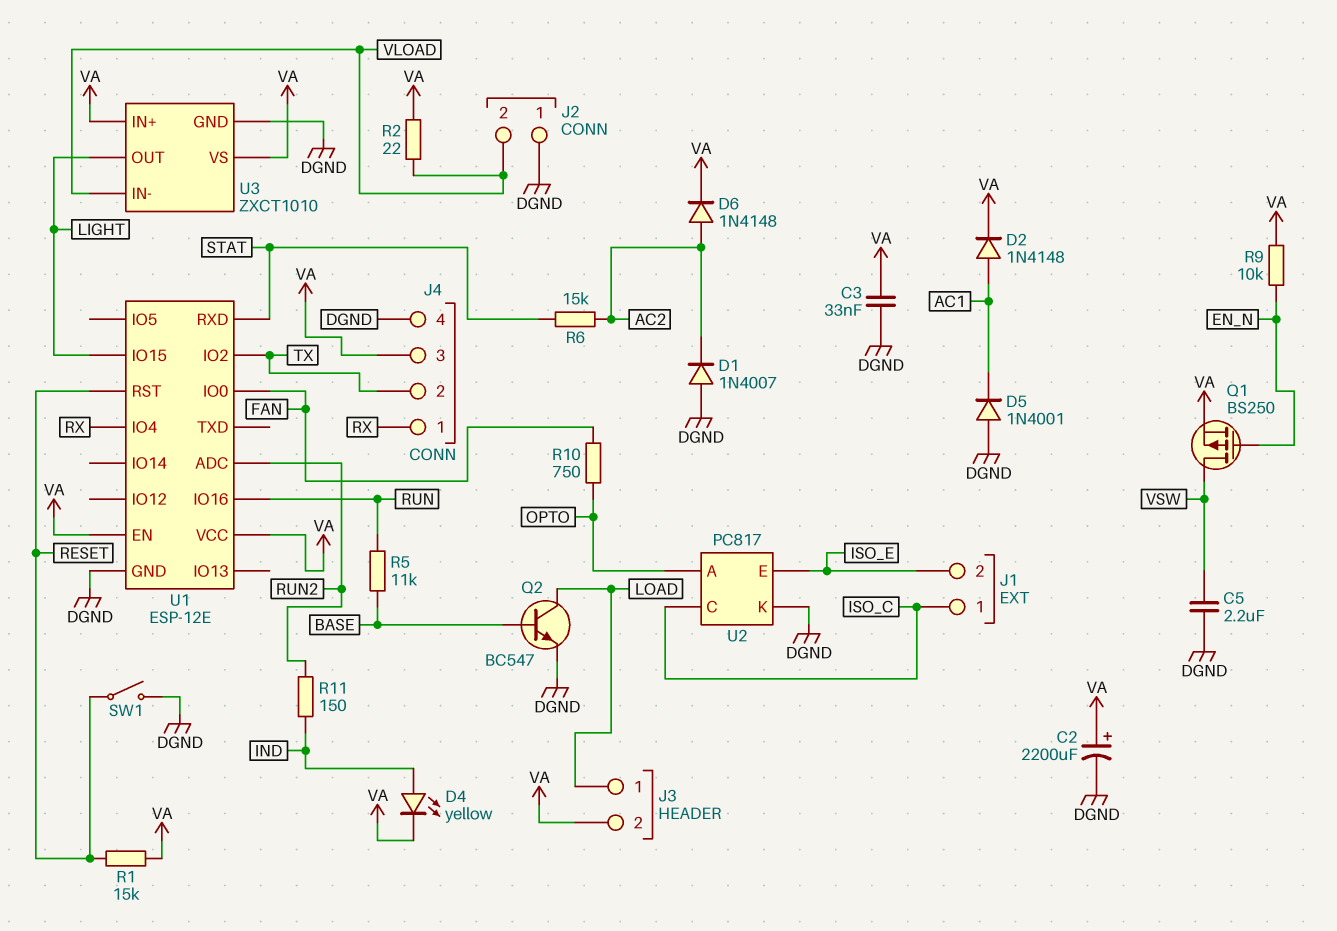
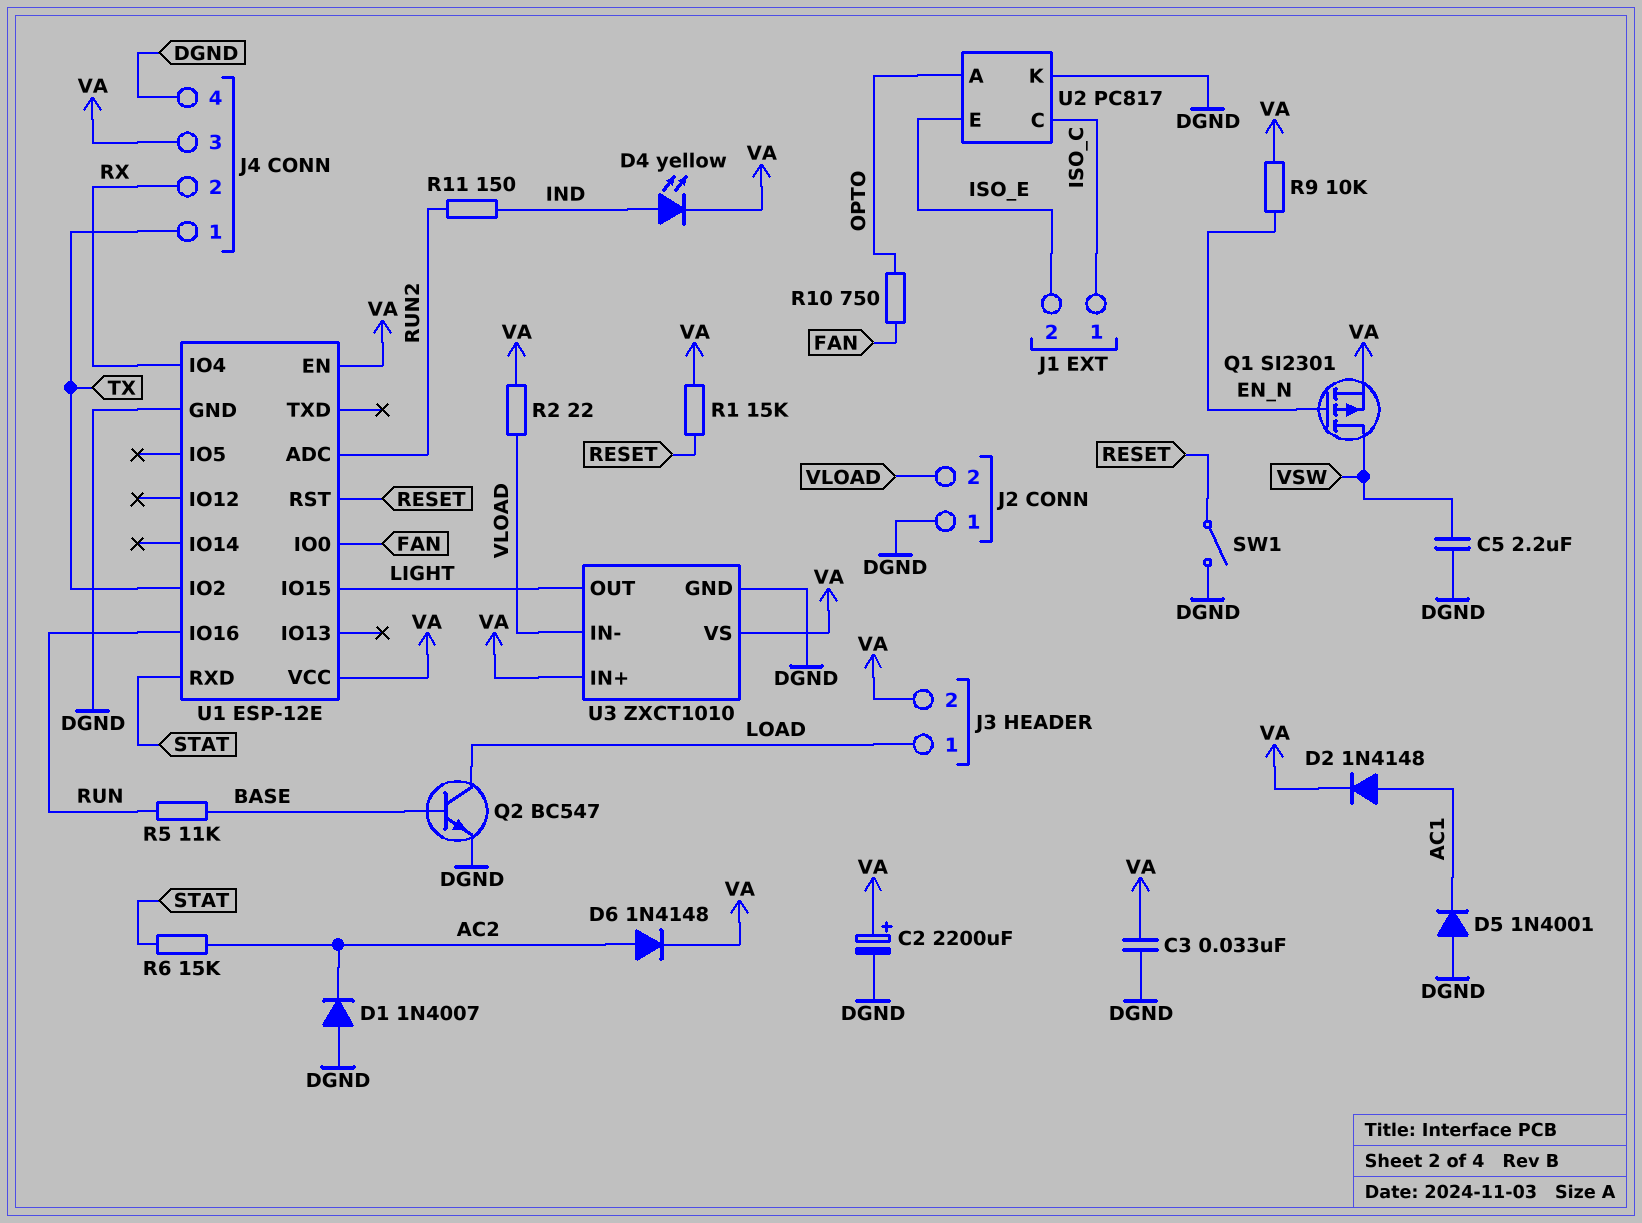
J4 pin 1: RX -> TX
J4 pin 2: TX -> RX
Q1: PMOS BS250 (G EN_N, D VSW, S VA) -> PMOS SI2301 (G EN_N, D VSW, S VA)

